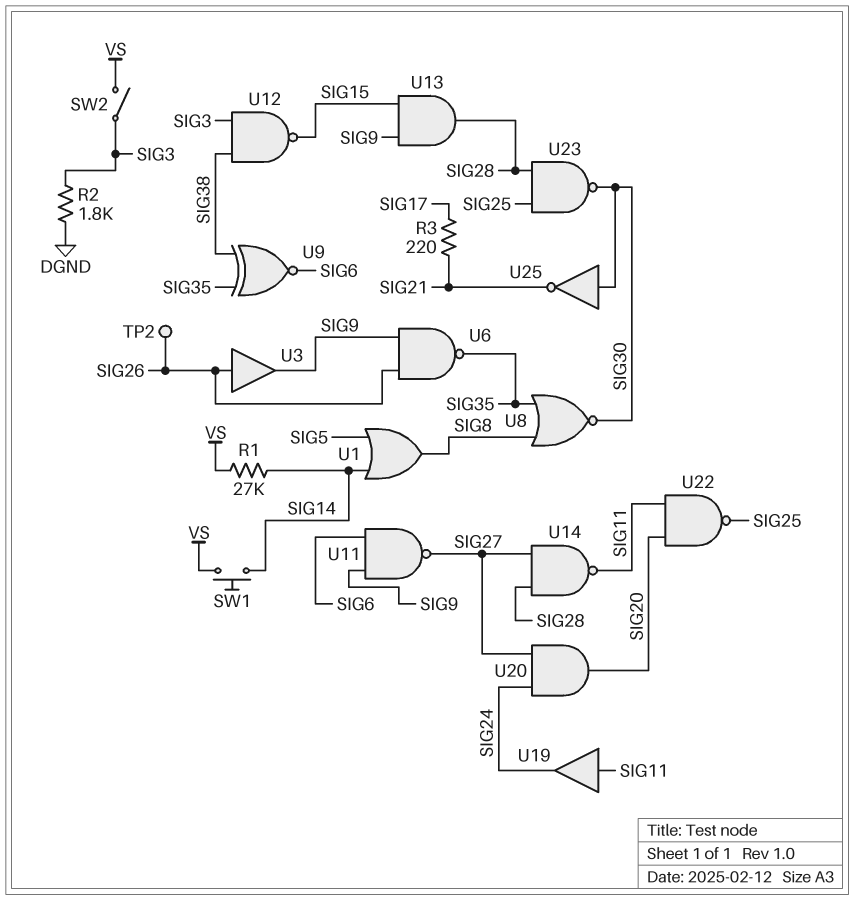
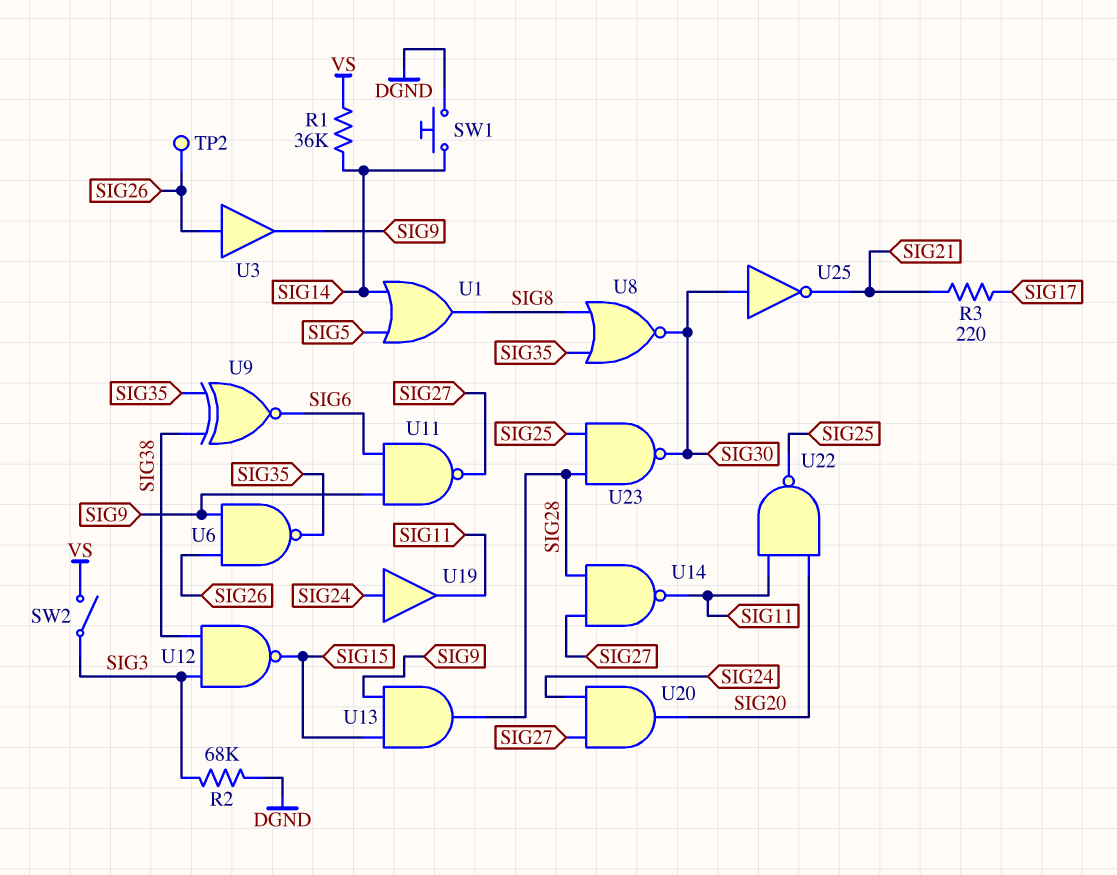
R1: 27k (SIG14, VS) -> 36k (SIG14, VS)
R2: 1.8k (DGND, SIG3) -> 68k (DGND, SIG3)
SW1: button (SIG14, VS) -> button (DGND, SIG14)
U19: buffer (in SIG11, out SIG24) -> buffer (in SIG24, out SIG11)

